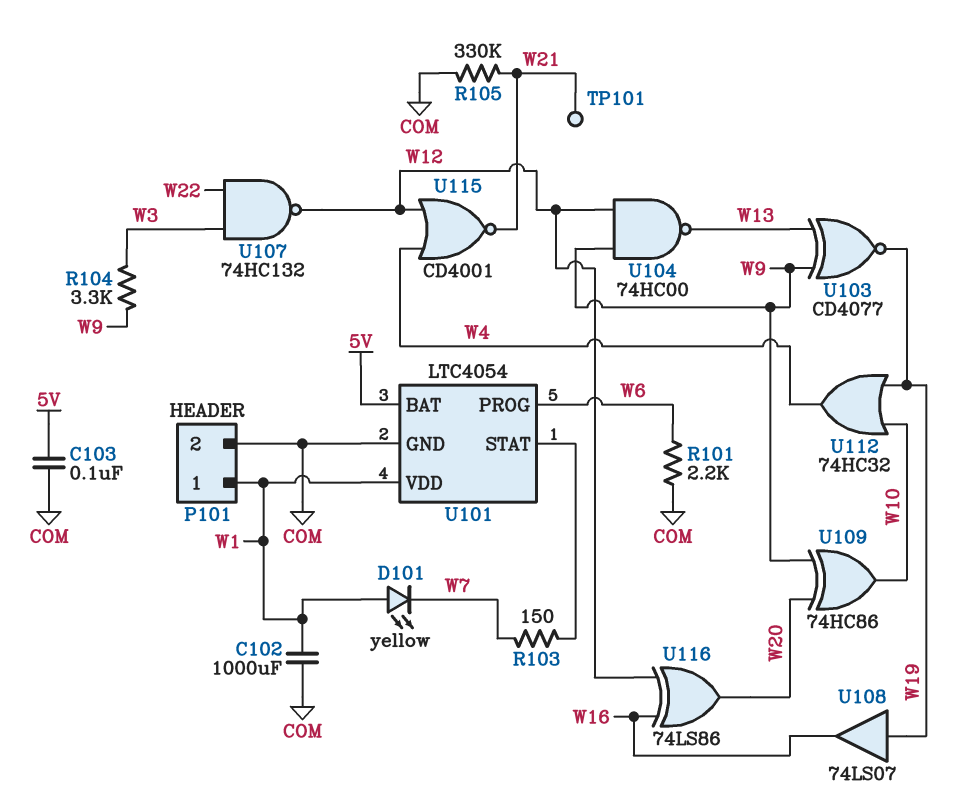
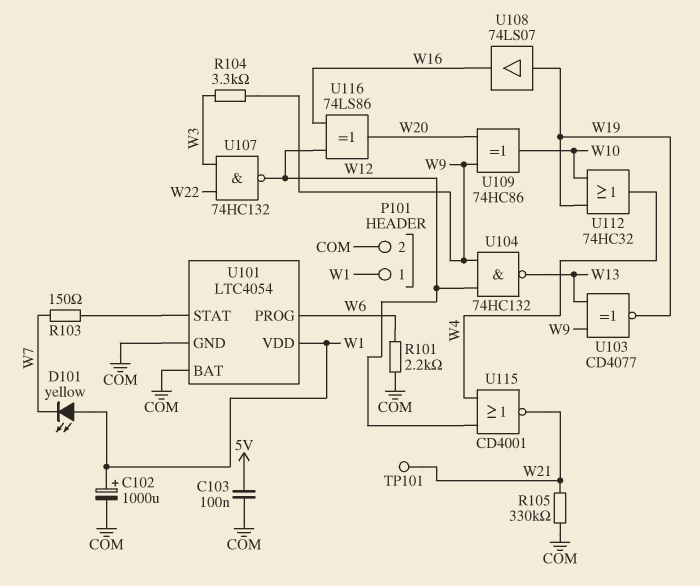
C102: 1000uF (COM, W1) -> 1000uF (plus W1, minus COM)
U101 pin BAT: 5V -> COM
U104: NAND 74HC00 (in W9, in W12, out W13) -> NAND 74HC132 (in W9, in W12, out W13)

